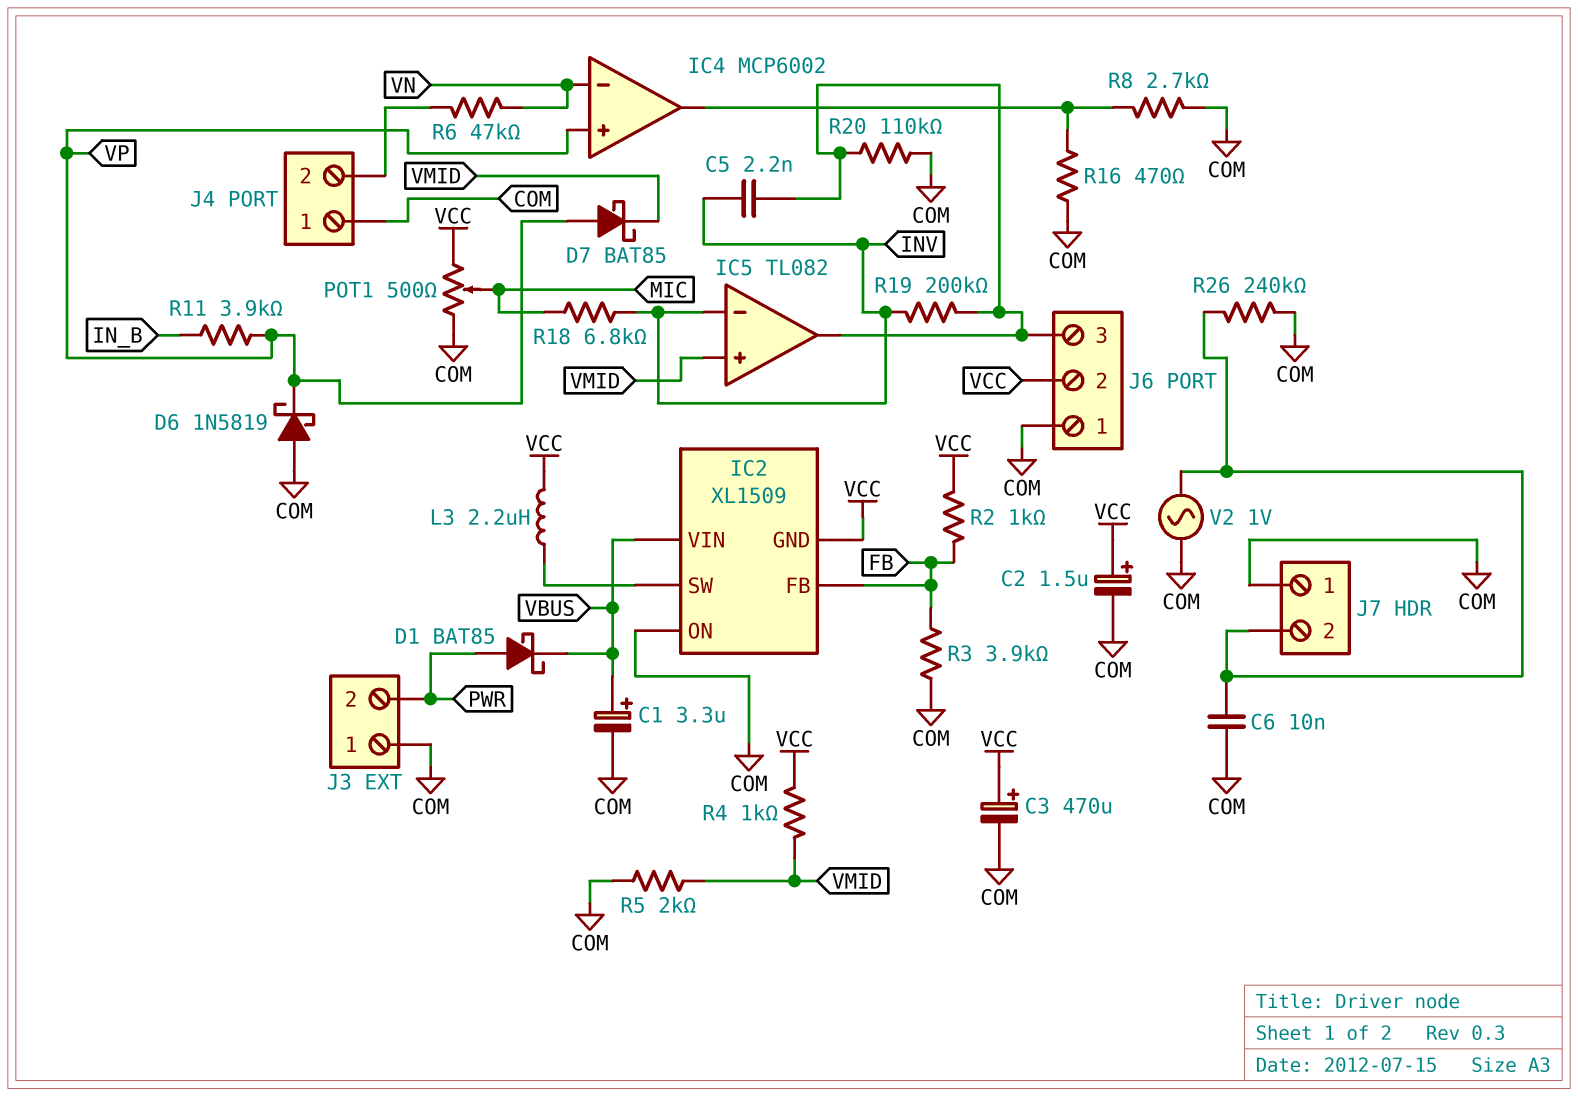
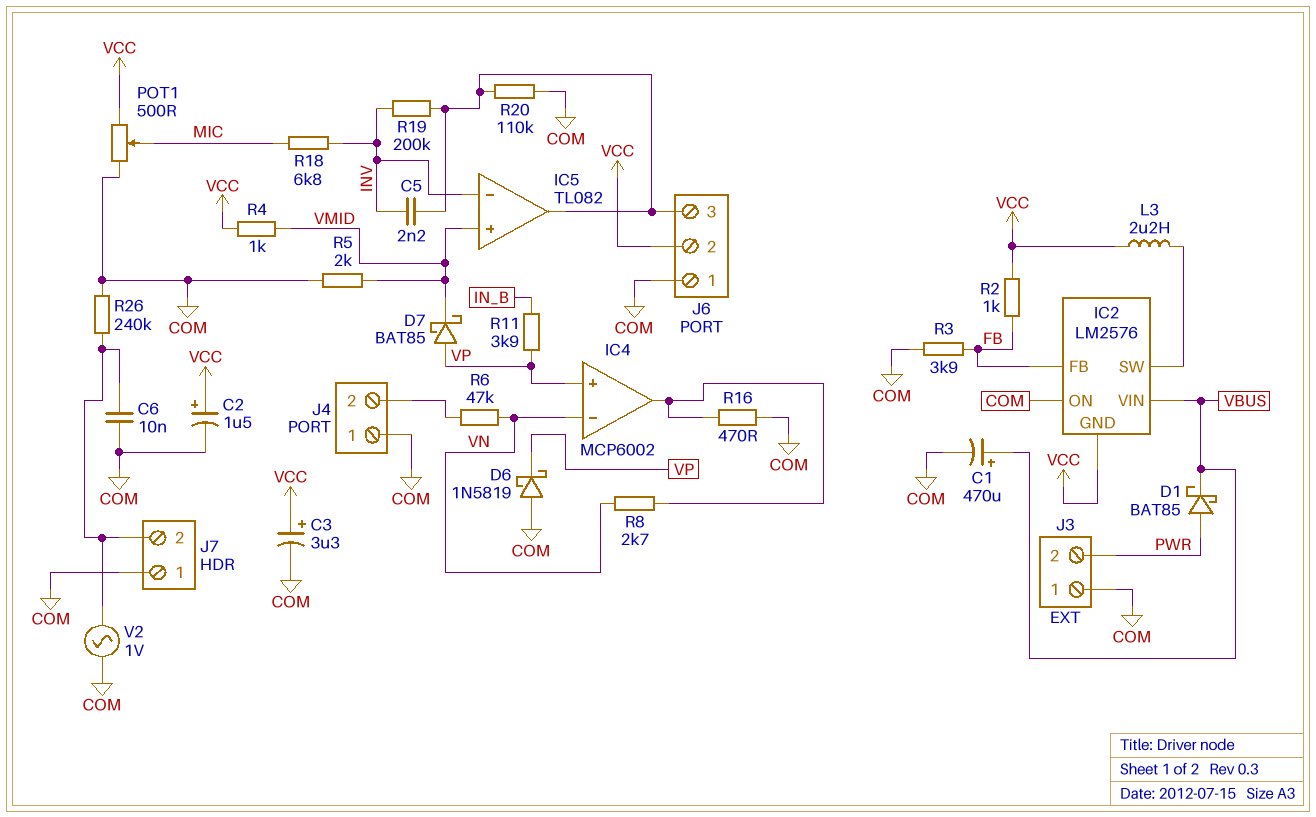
C1: 3.3uF (plus VBUS, minus COM) -> 470uF (plus VBUS, minus COM)
C3: 470uF (plus VCC, minus COM) -> 3.3uF (plus VCC, minus COM)
IC2: XL1509 -> LM2576
R8: 2.7k (COM, IC4/out) -> 2.7k (IC4/out, VN)

